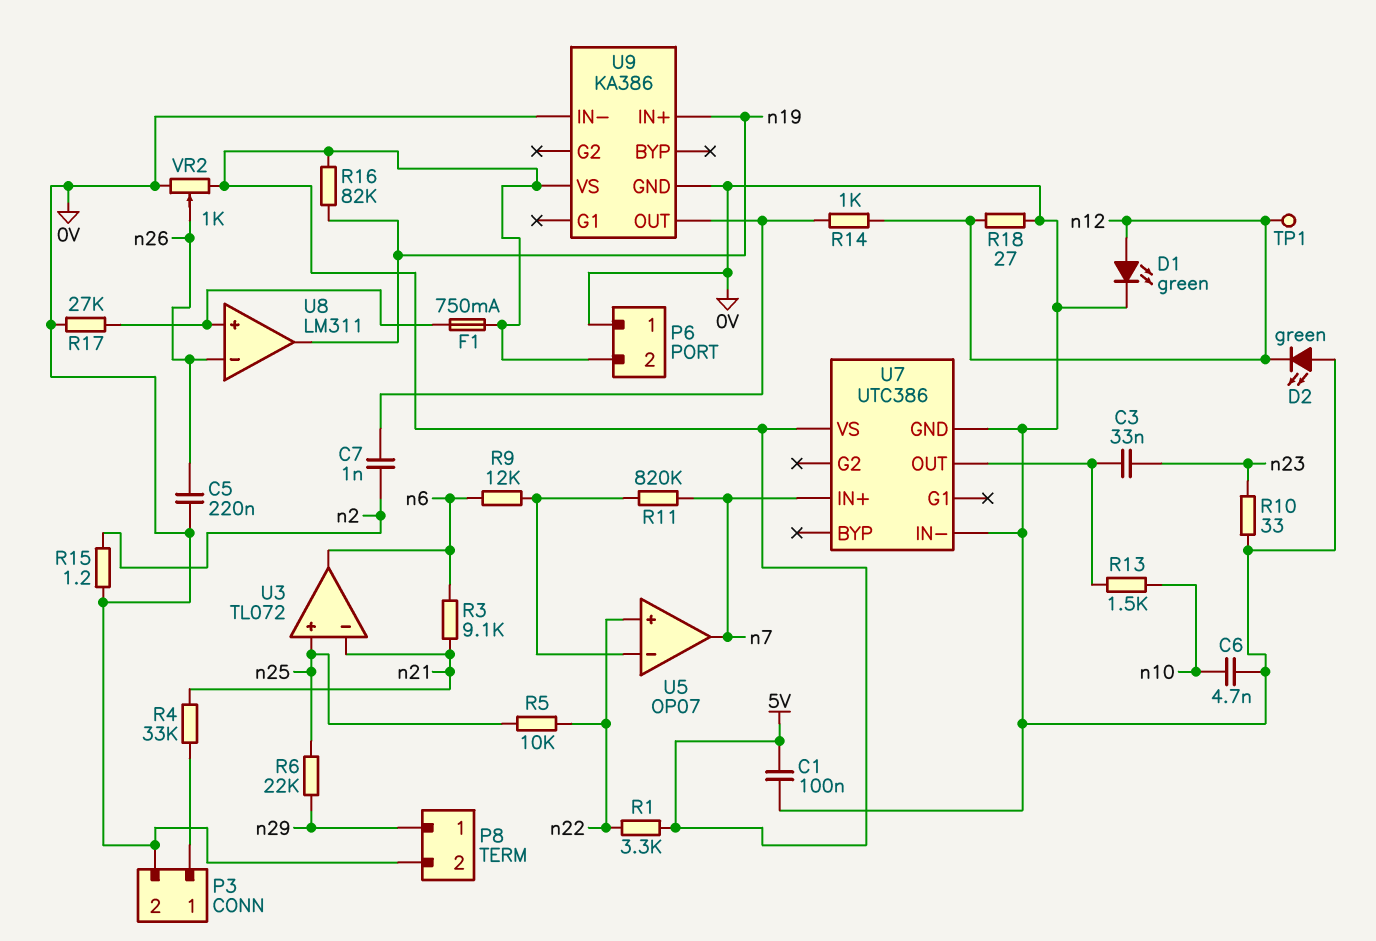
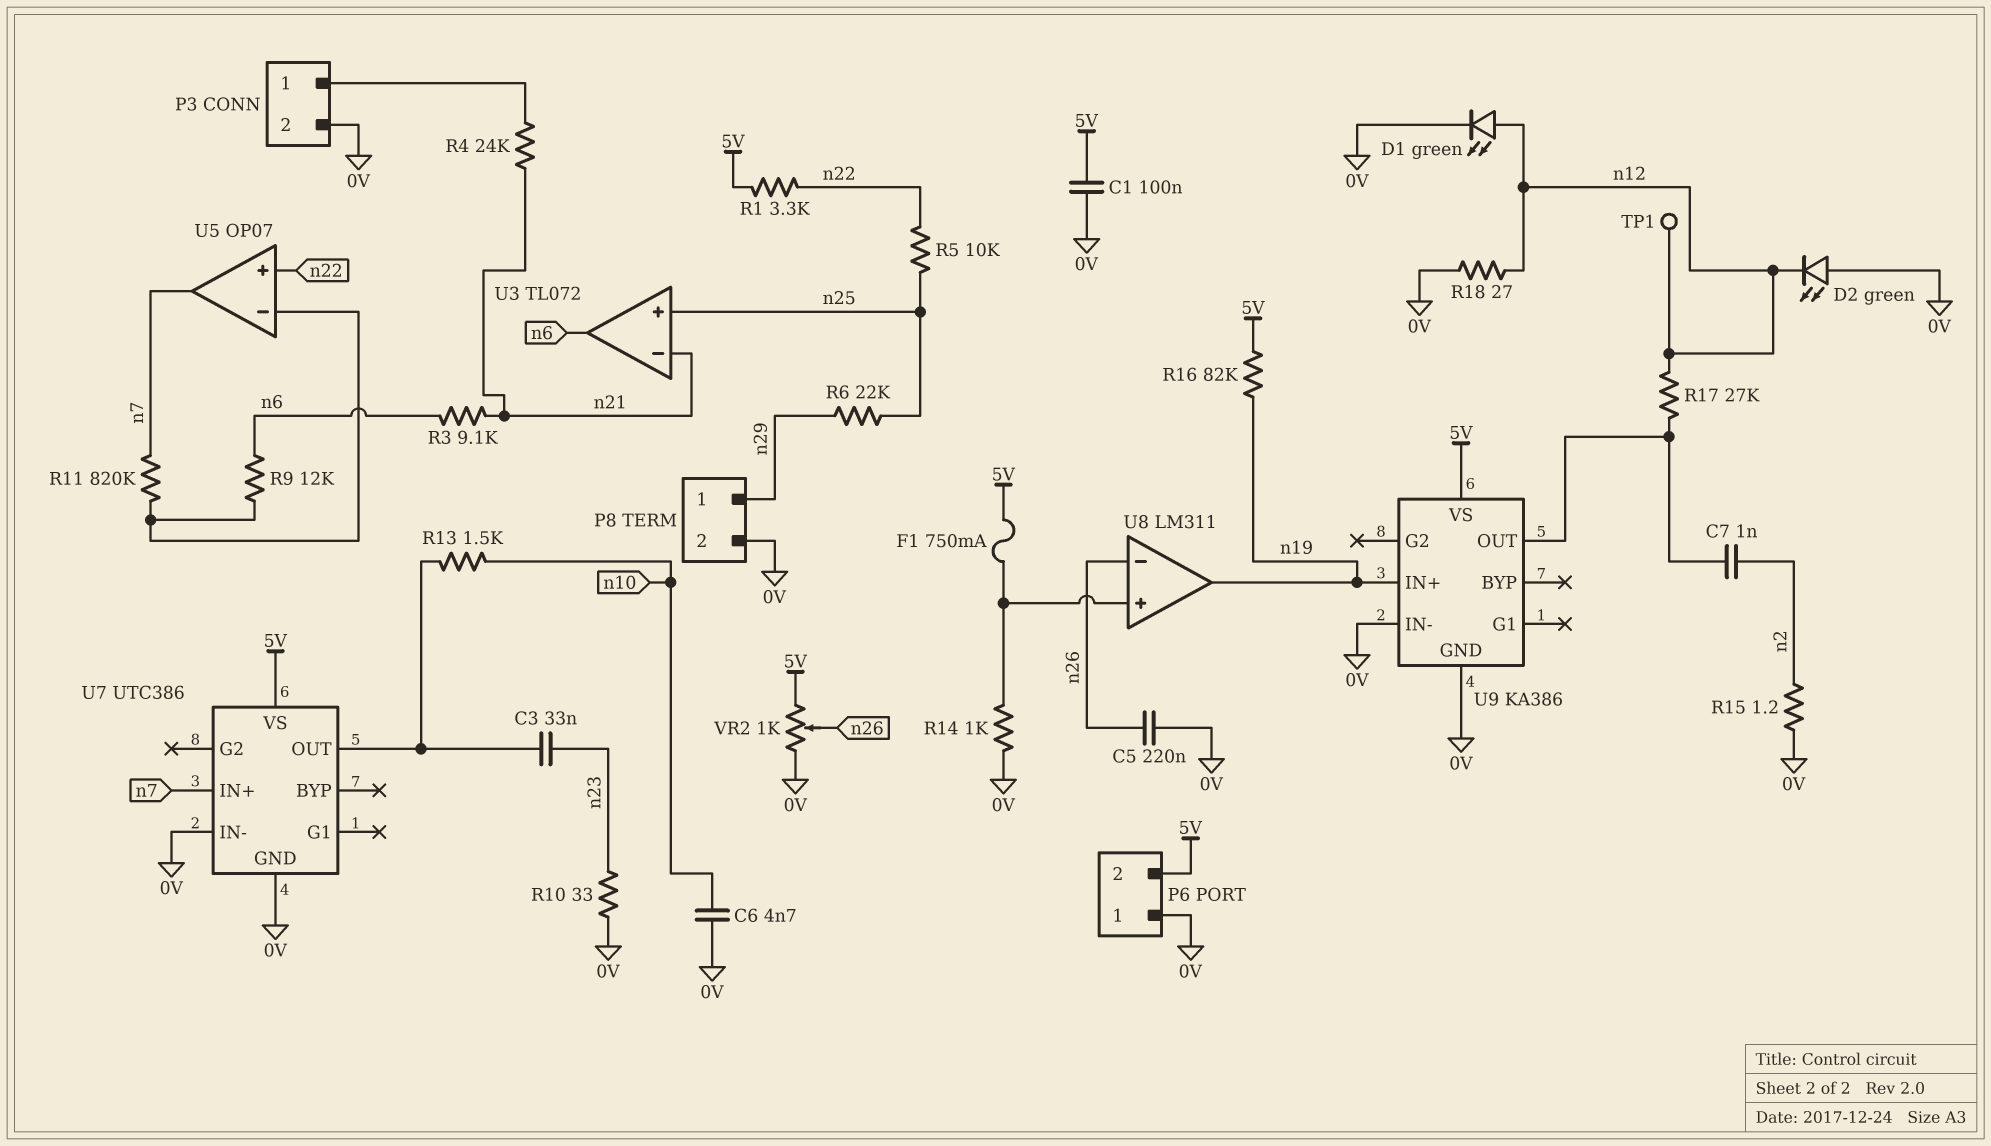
R4: 33k (P3/1, n21) -> 24k (P3/1, n21)
R14: 1k (U9/OUT, n12) -> 1k (0V, U8/in+)
R17: 27k (0V, U8/in+) -> 27k (U9/OUT, n12)

